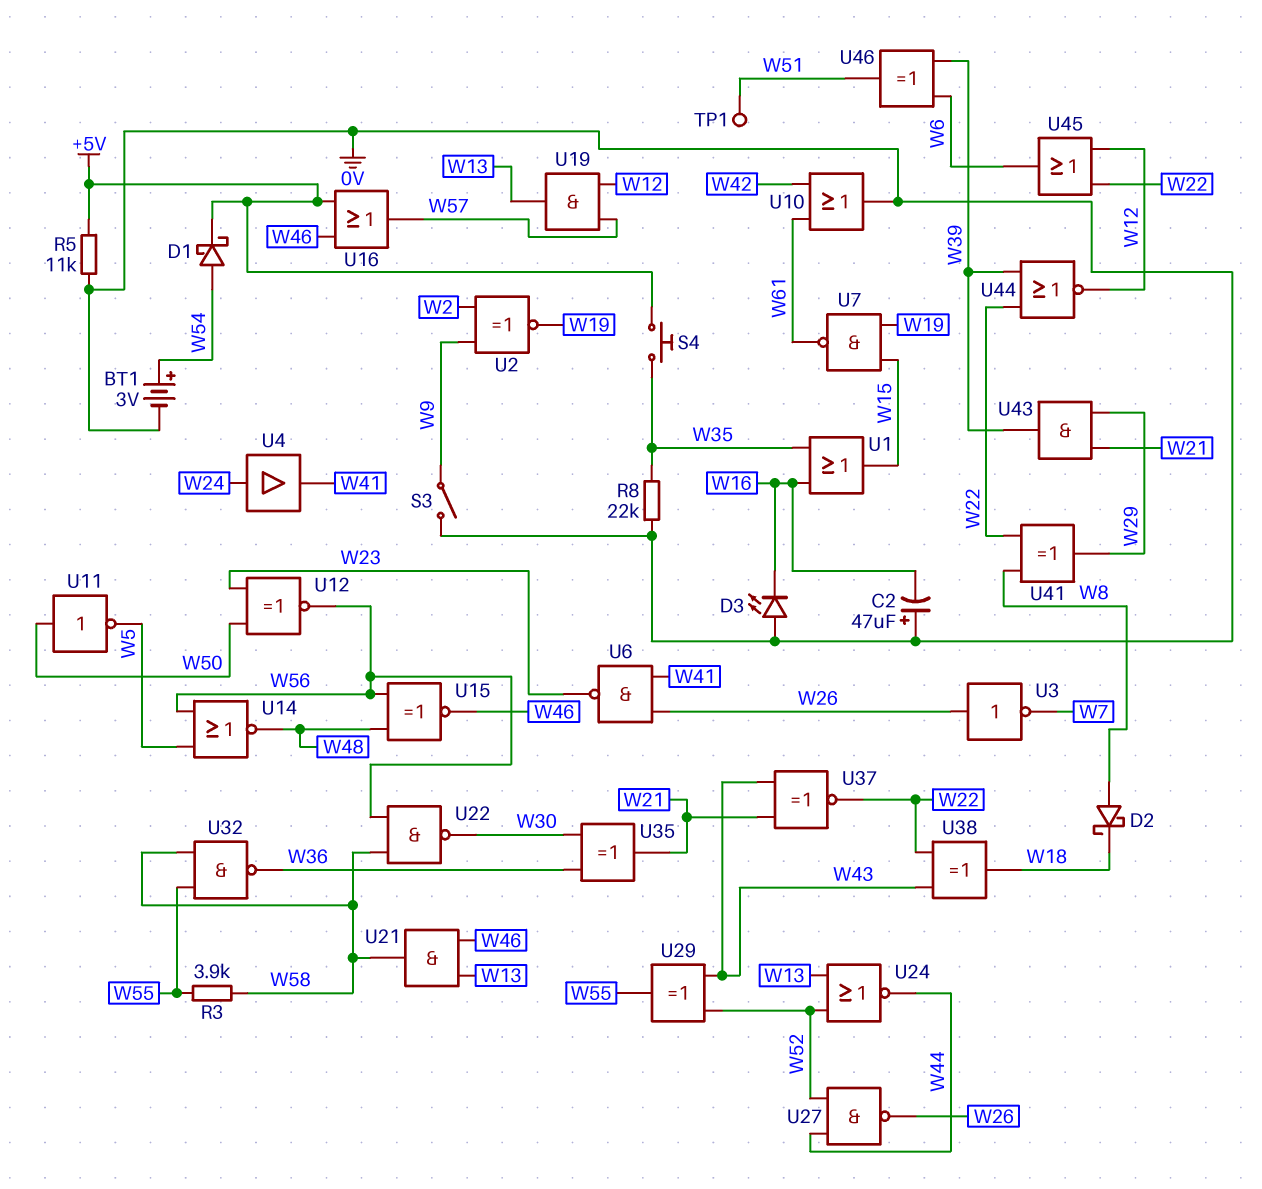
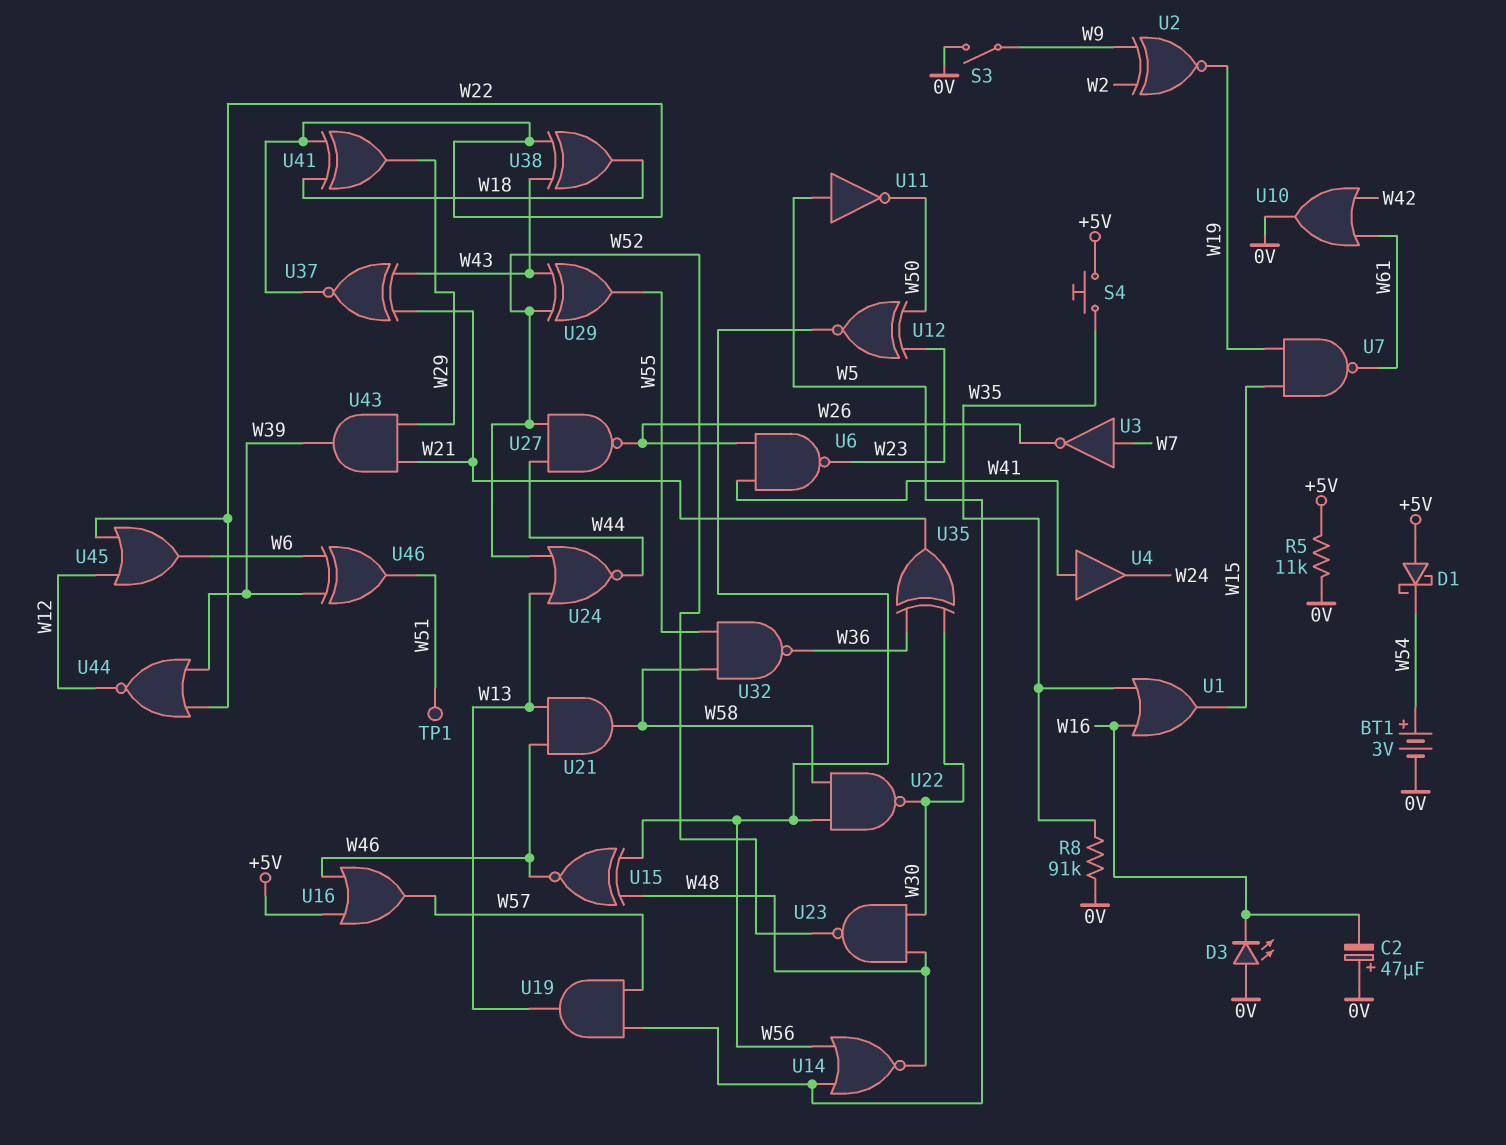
D1: schottky (A W54, K +5V) -> schottky (A +5V, K W54)
D2: schottky (A W8, K W18) -> none
R3: 3.9k (W55, W58) -> none
R8: 22k (0V, W35) -> 91k (0V, W35)
U3: NOT (in W26, out W7) -> NOT (in W7, out W26)
U4: buffer (in W24, out W41) -> buffer (in W41, out W24)
U11: NOT (in W50, out W5) -> NOT (in W5, out W50)
U19: AND (in W12, in W57, out W13) -> AND (in W5, in W57, out W13)
U23: none -> NAND (in W30, in W48, out W52)
U41: XOR (in W8, in W22, out W29) -> XOR (in W18, in W22, out W29)

